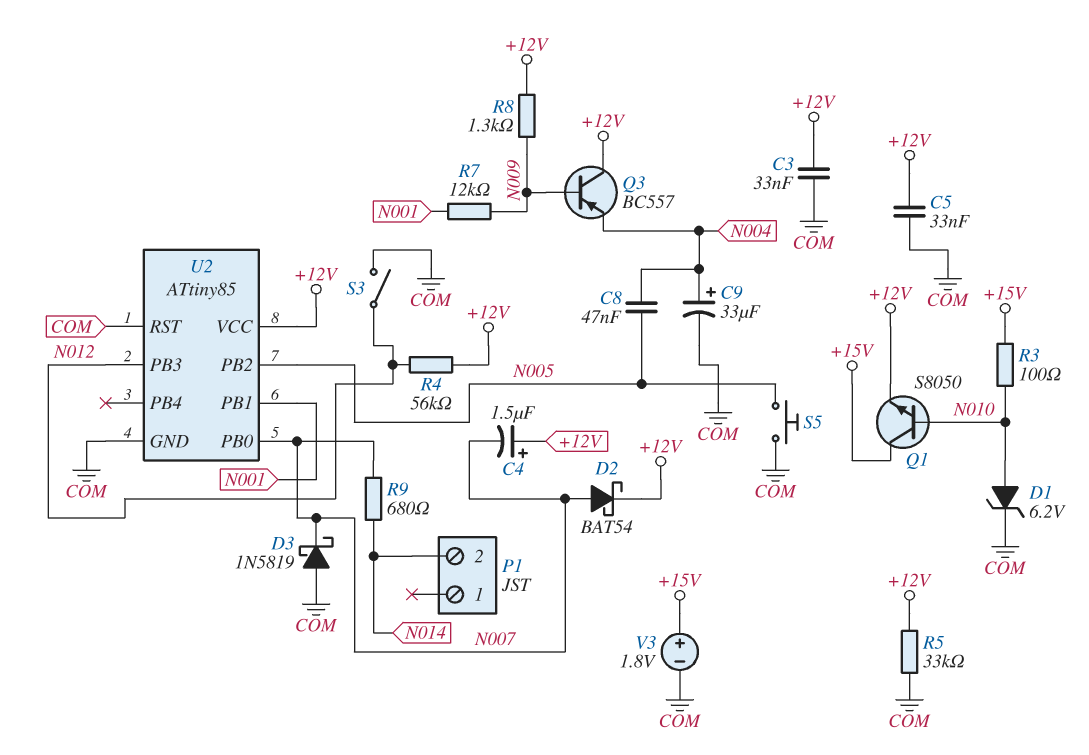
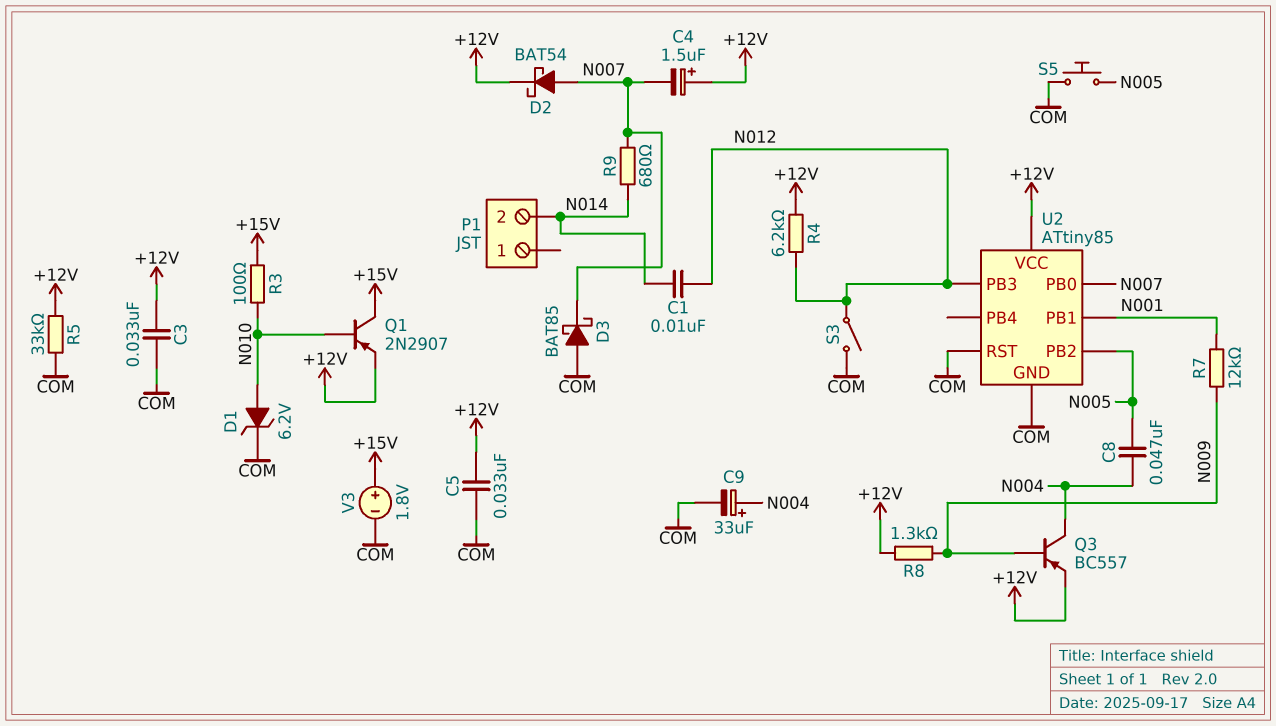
C1: none -> 10nF (N012, N014)
D3: schottky 1N5819 (A COM, K N007) -> schottky BAT85 (A COM, K N007)
Q1: NPN S8050 (B N010, C +15V, E +12V) -> PNP 2N2907 (B N010, C +15V, E +12V)
Q3: PNP BC557 (B N009, C +12V, E N004) -> PNP BC557 (B N009, C N004, E +12V)
R4: 56k (+12V, N012) -> 6.2k (+12V, N012)

